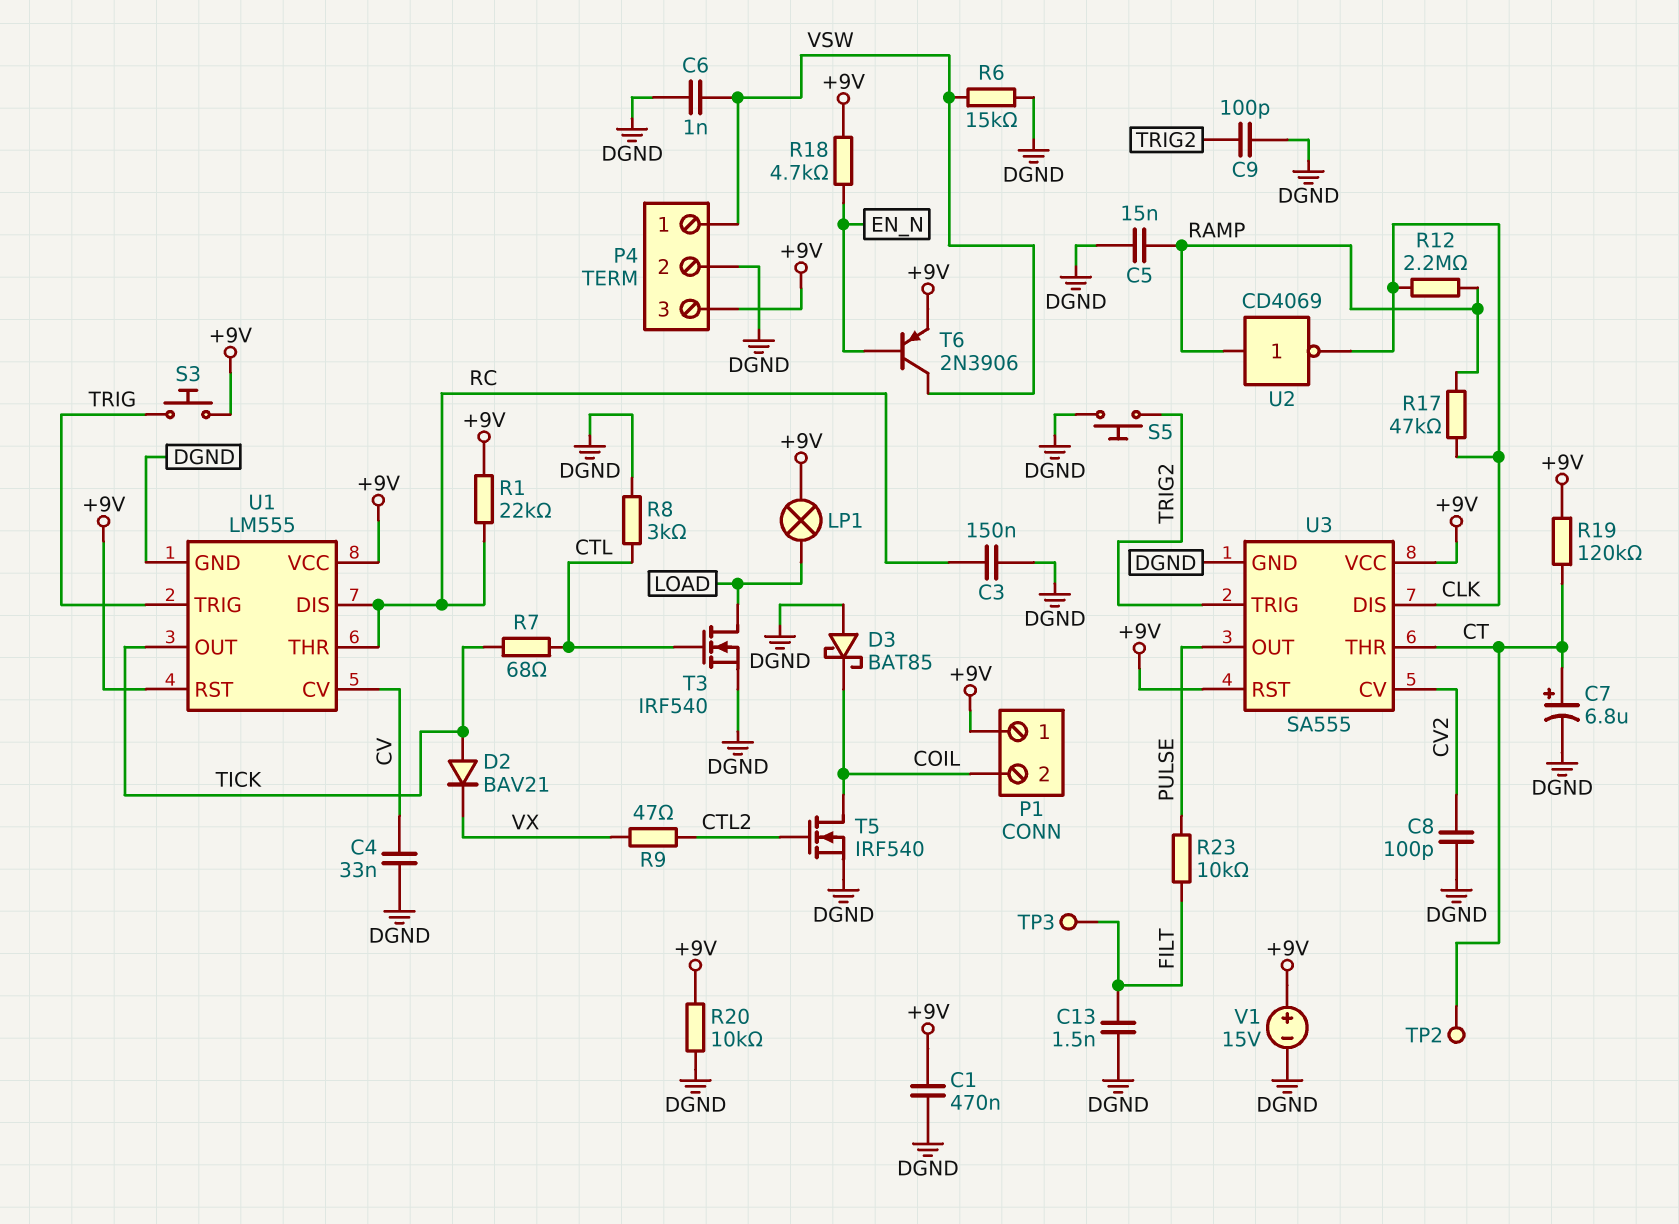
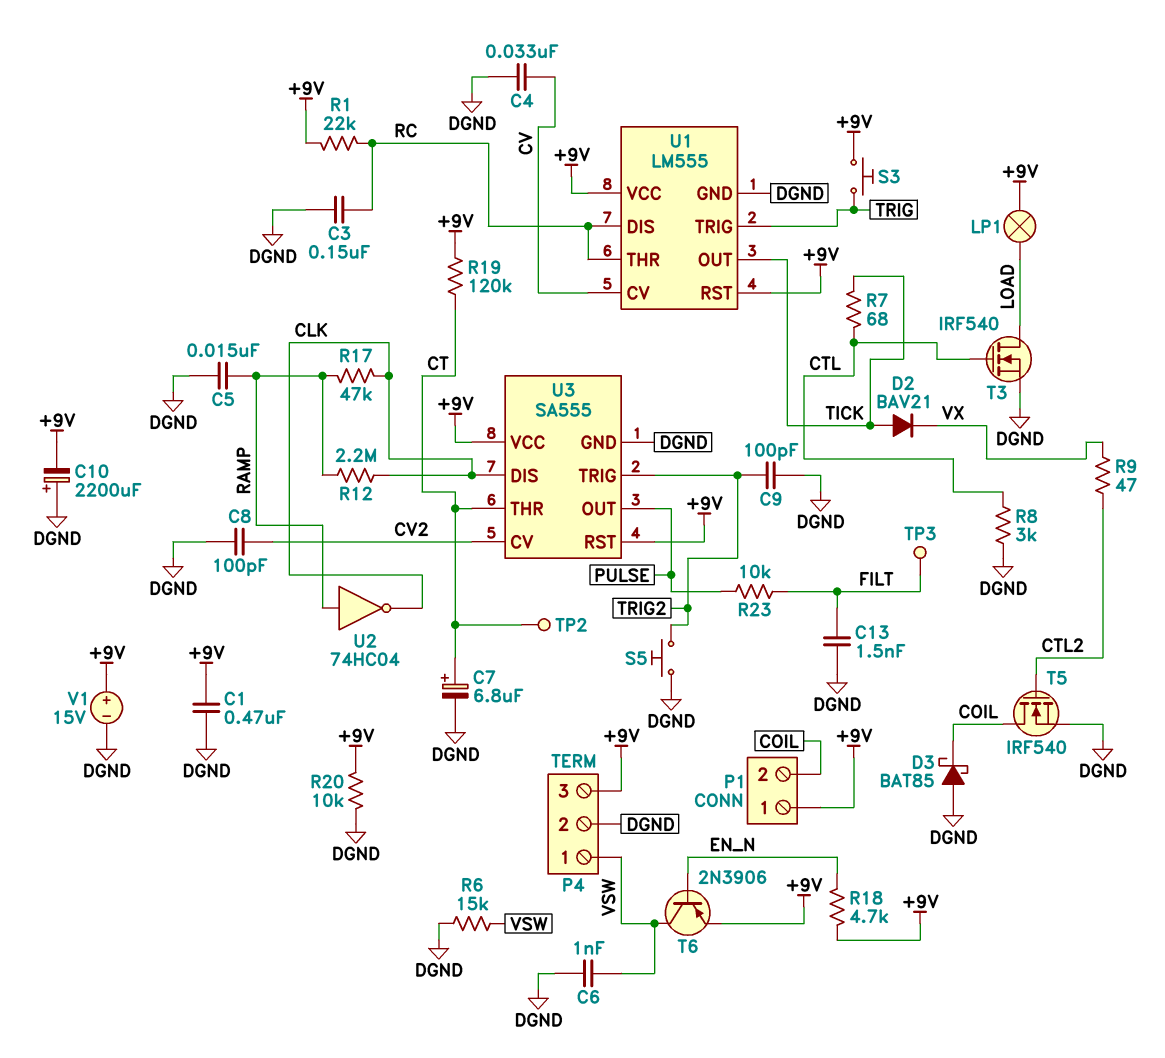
C10: none -> 2200uF (plus DGND, minus +9V)
U2: NOT CD4069 (in RAMP, out CLK) -> NOT 74HC04 (in RAMP, out CLK)

